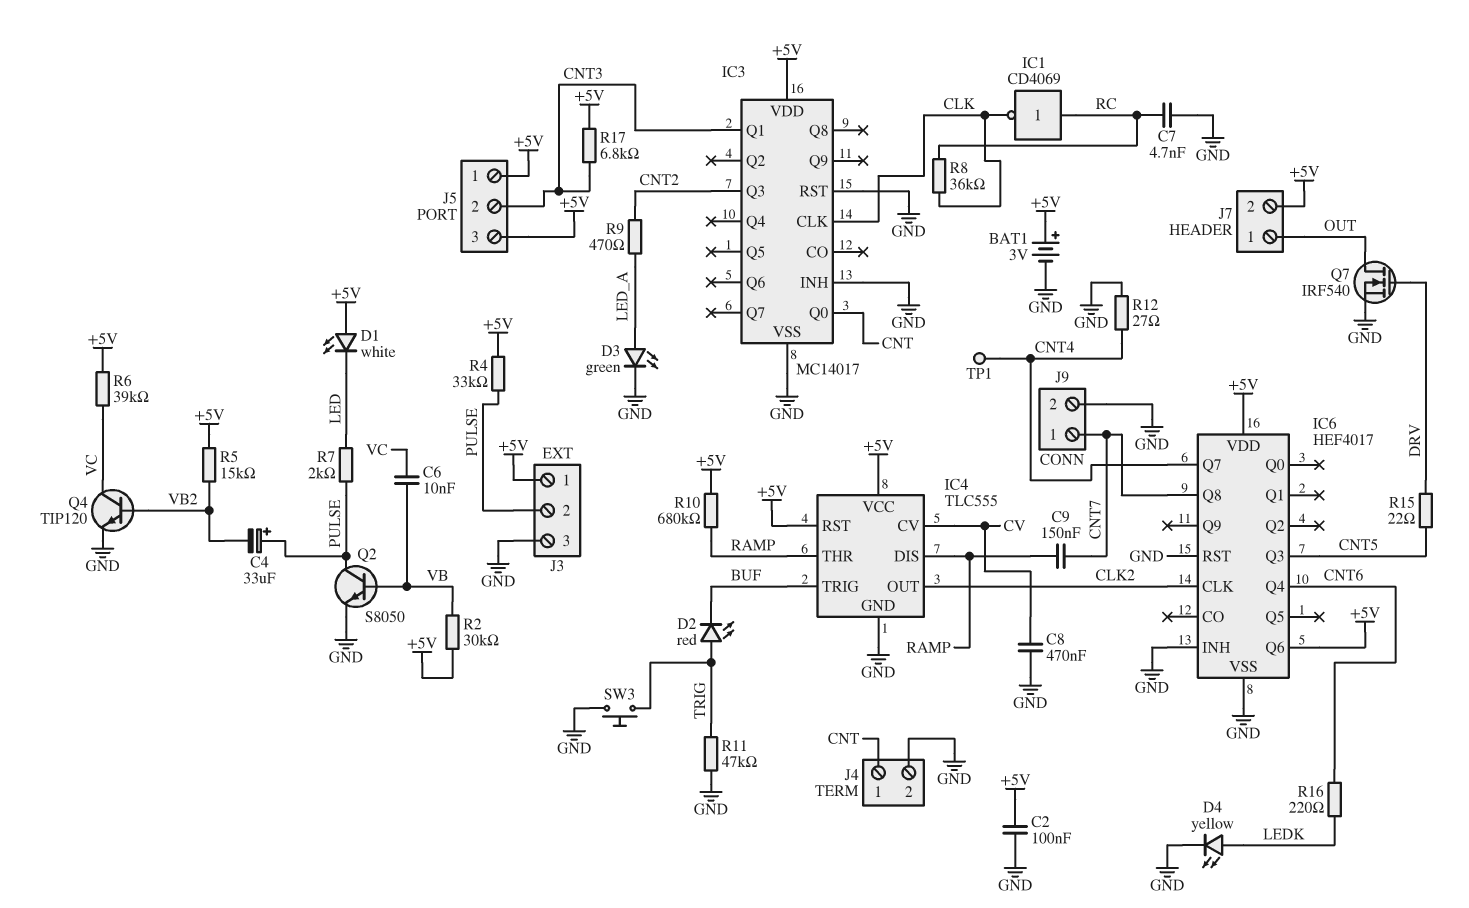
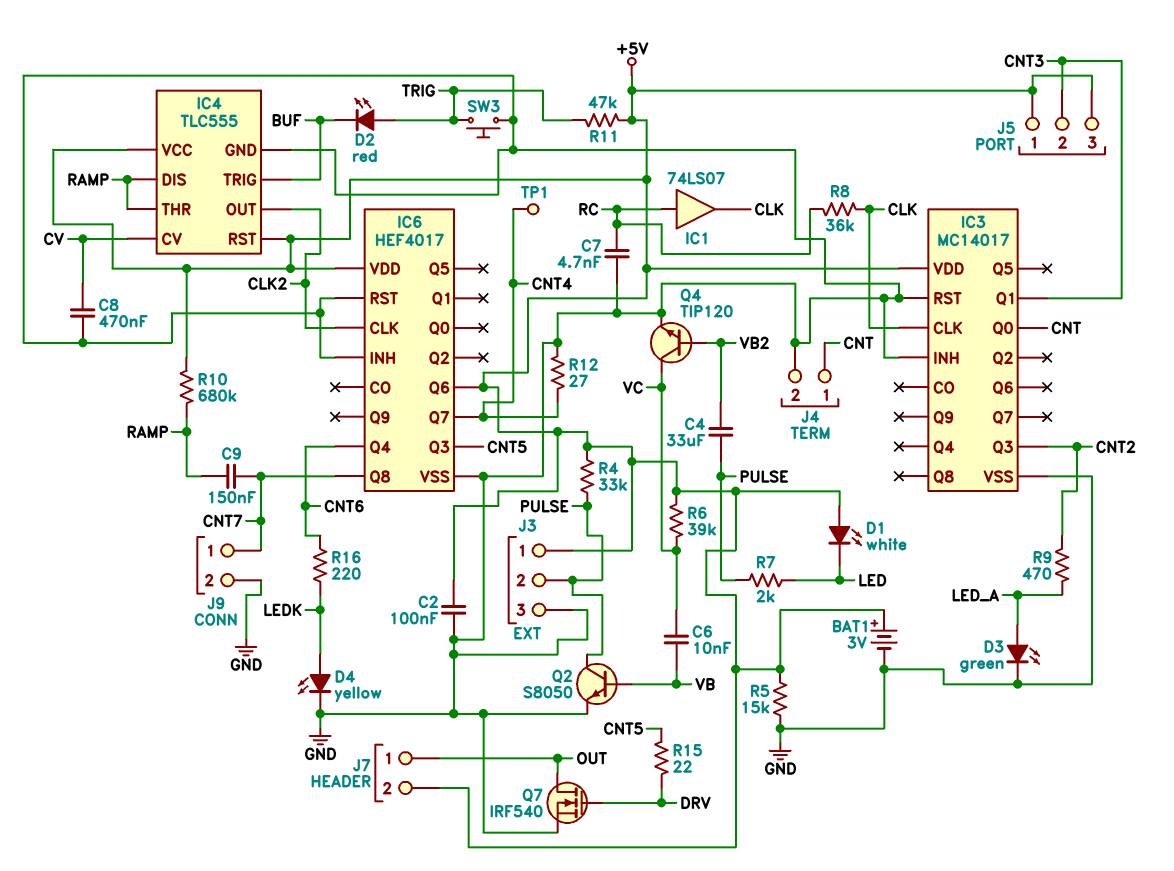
C4: 33uF (plus PULSE, minus VB2) -> 33uF (PULSE, VB2)
IC1: NOT CD4069 (in RC, out CLK) -> buffer 74LS07 (in RC, out CLK)
R2: 30k (+5V, VB) -> none
R5: 15k (+5V, VB2) -> 15k (+5V, GND)
R11: 47k (GND, TRIG) -> 47k (+5V, TRIG)
R17: 6.8k (+5V, CNT3) -> none

